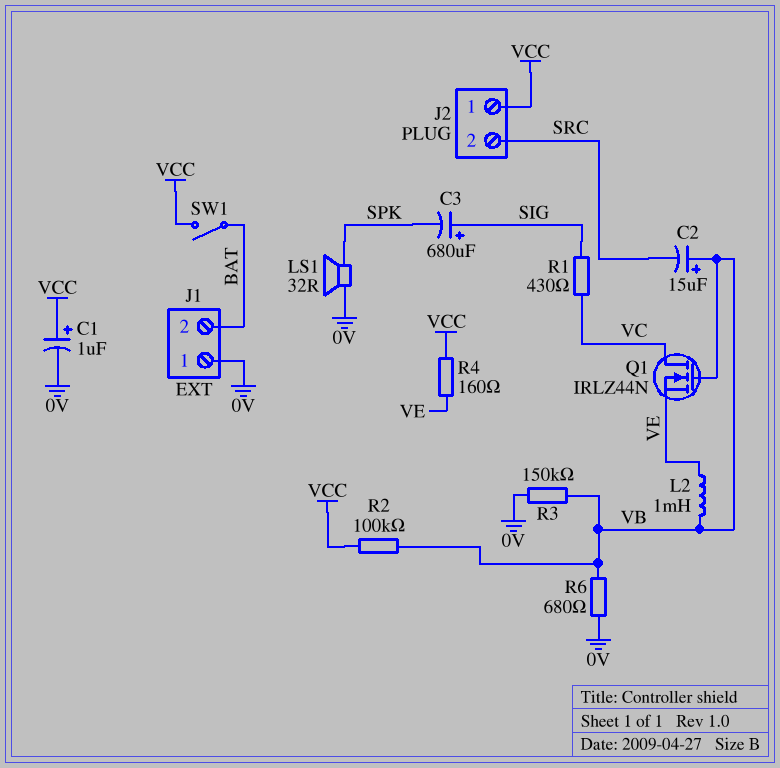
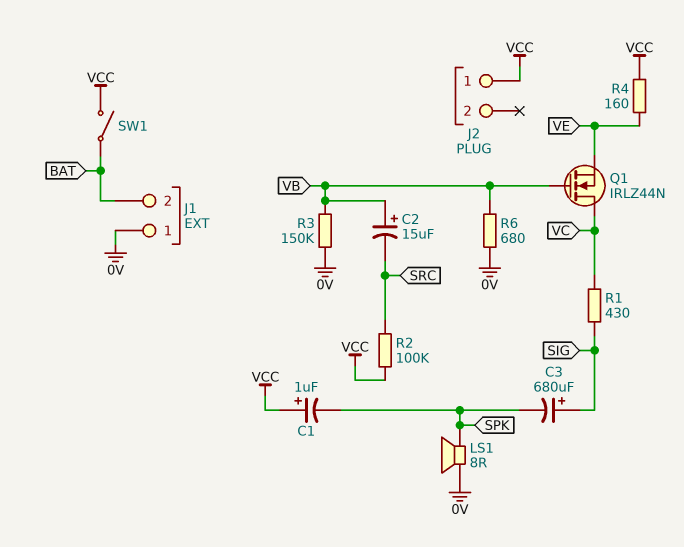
C1: 1uF (plus VCC, minus 0V) -> 1uF (plus VCC, minus SPK)
J2 pin 2: SRC -> none
L2: 1mH (VB, VE) -> none
LS1: speaker 32R (0V, SPK) -> speaker 8R (0V, SPK)
R2: 100k (VB, VCC) -> 100k (SRC, VCC)

